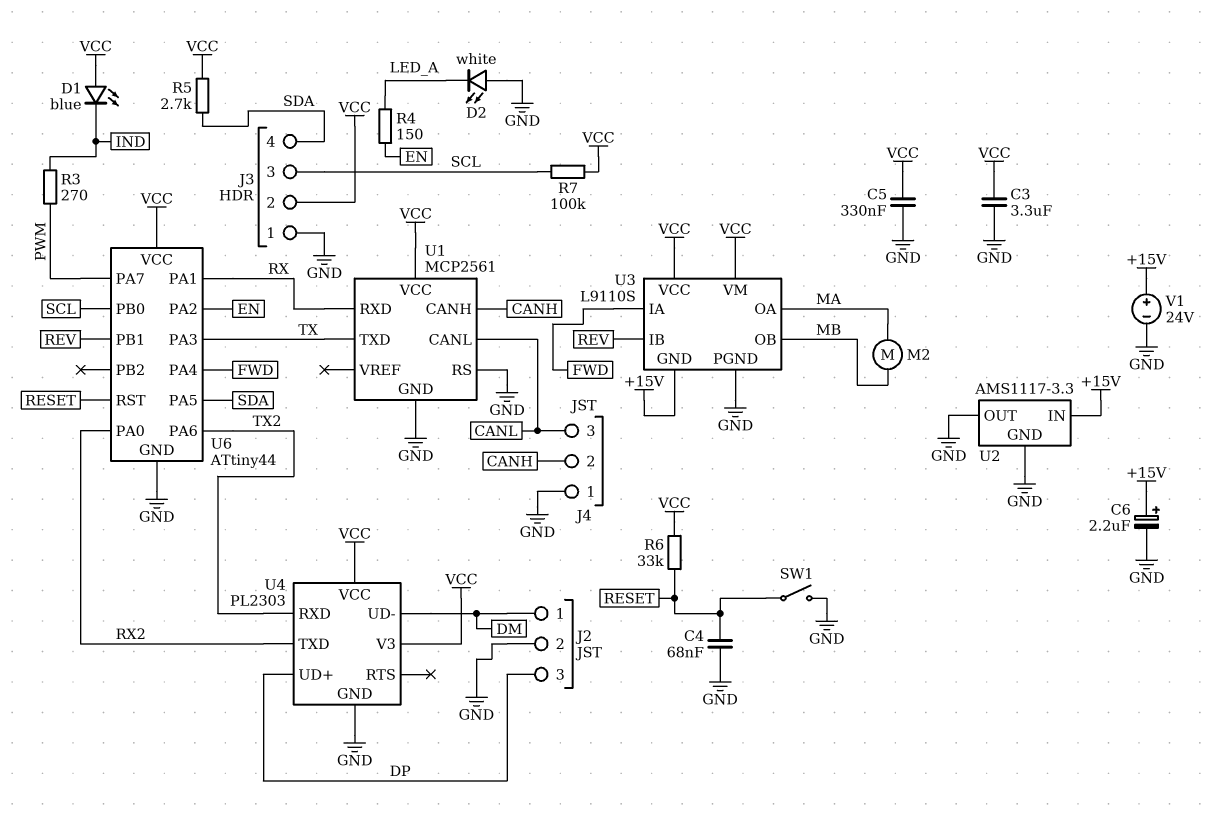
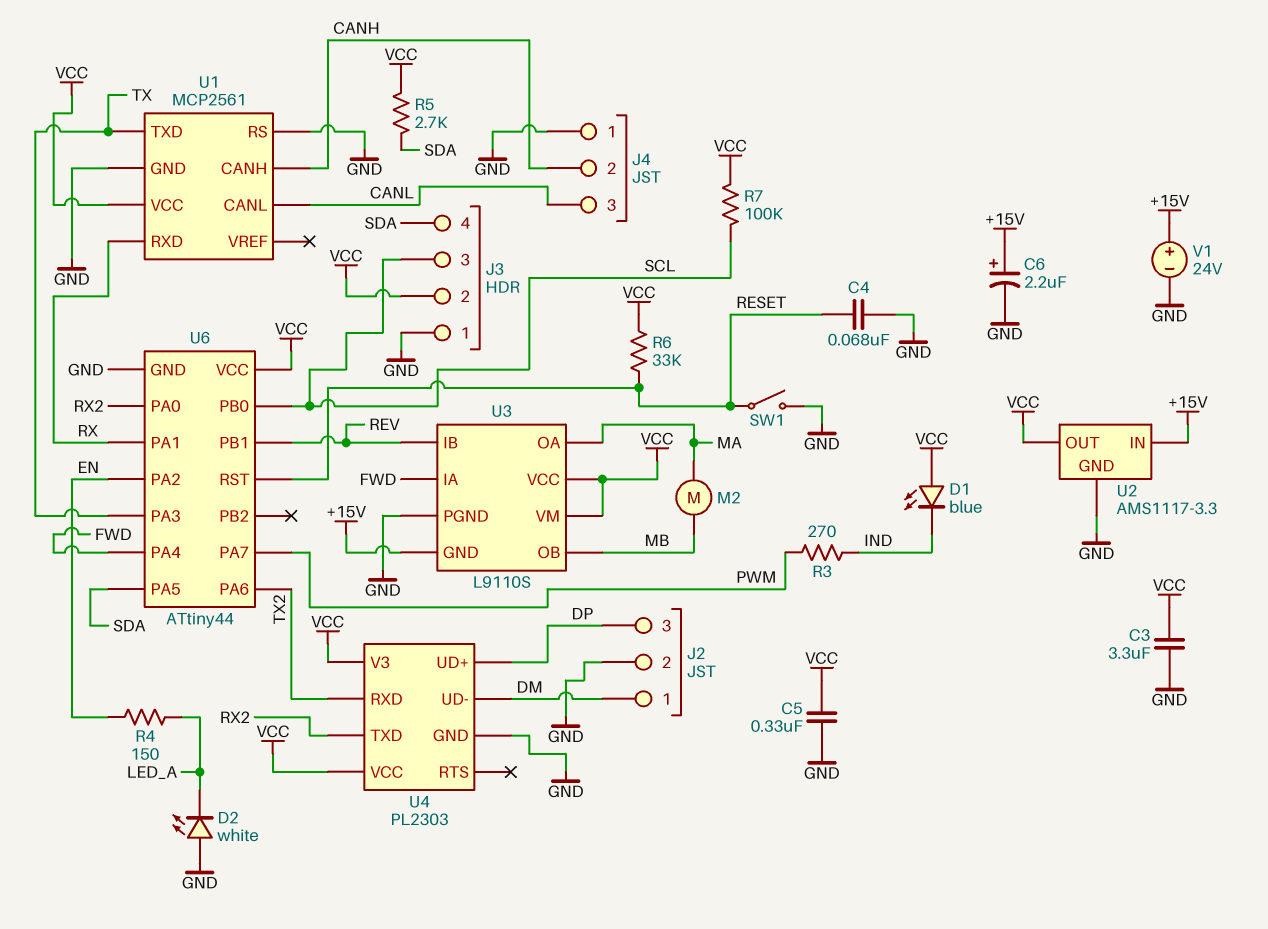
U2 pin OUT: GND -> VCC

